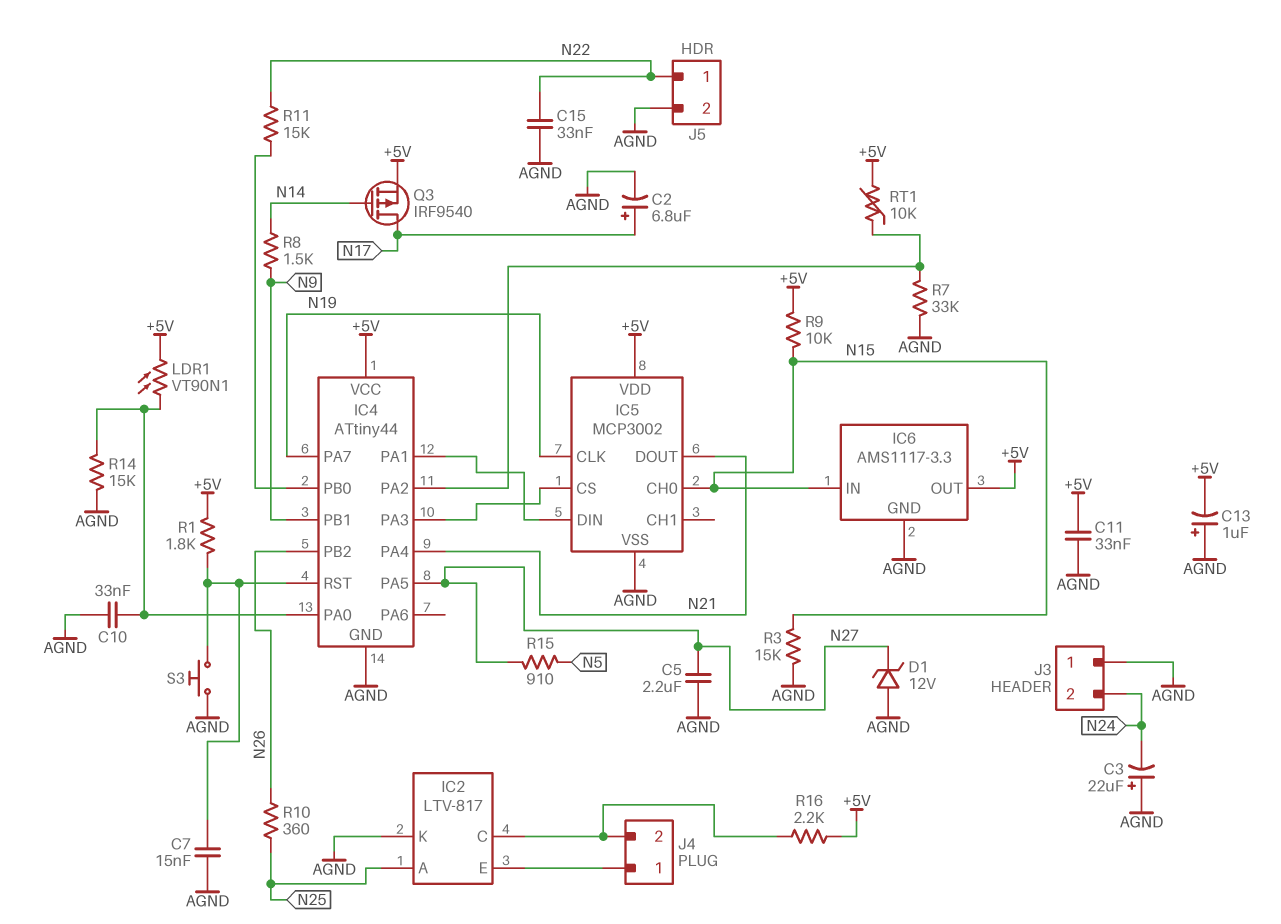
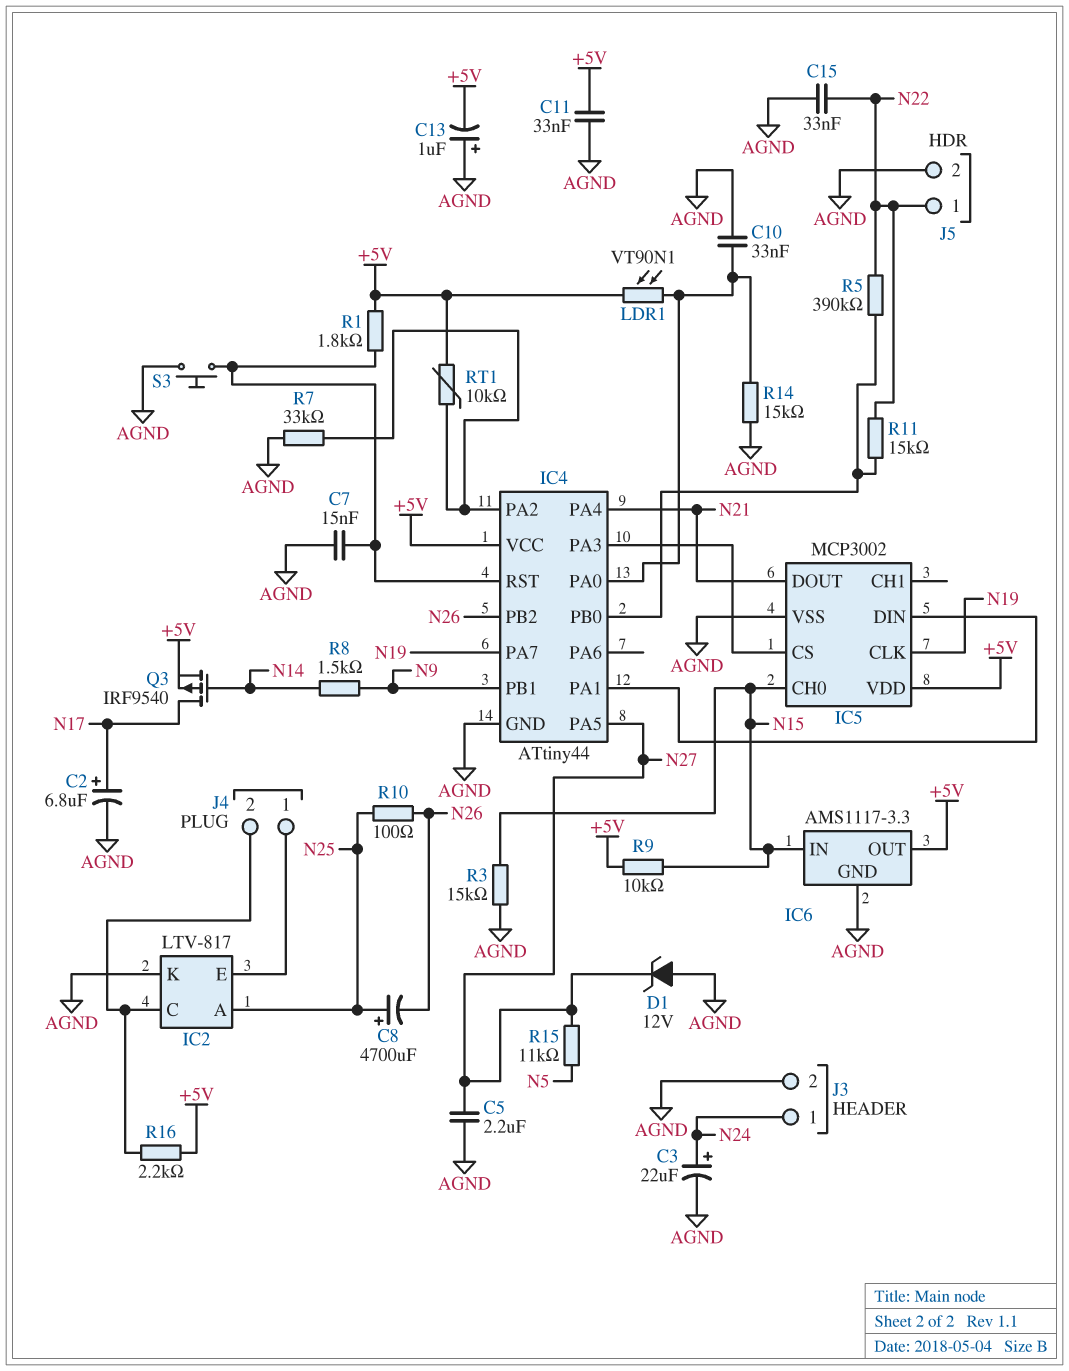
C3: 22uF (plus AGND, minus N24) -> 22uF (plus N24, minus AGND)
C8: none -> 4700uF (plus N25, minus N26)
J3 pin 1: AGND -> N24
J3 pin 2: N24 -> AGND
R5: none -> 390k (IC4/PB0, N22)
R10: 360 (N25, N26) -> 100 (N25, N26)
R15: 910 (N5, N27) -> 11k (N5, N27)

